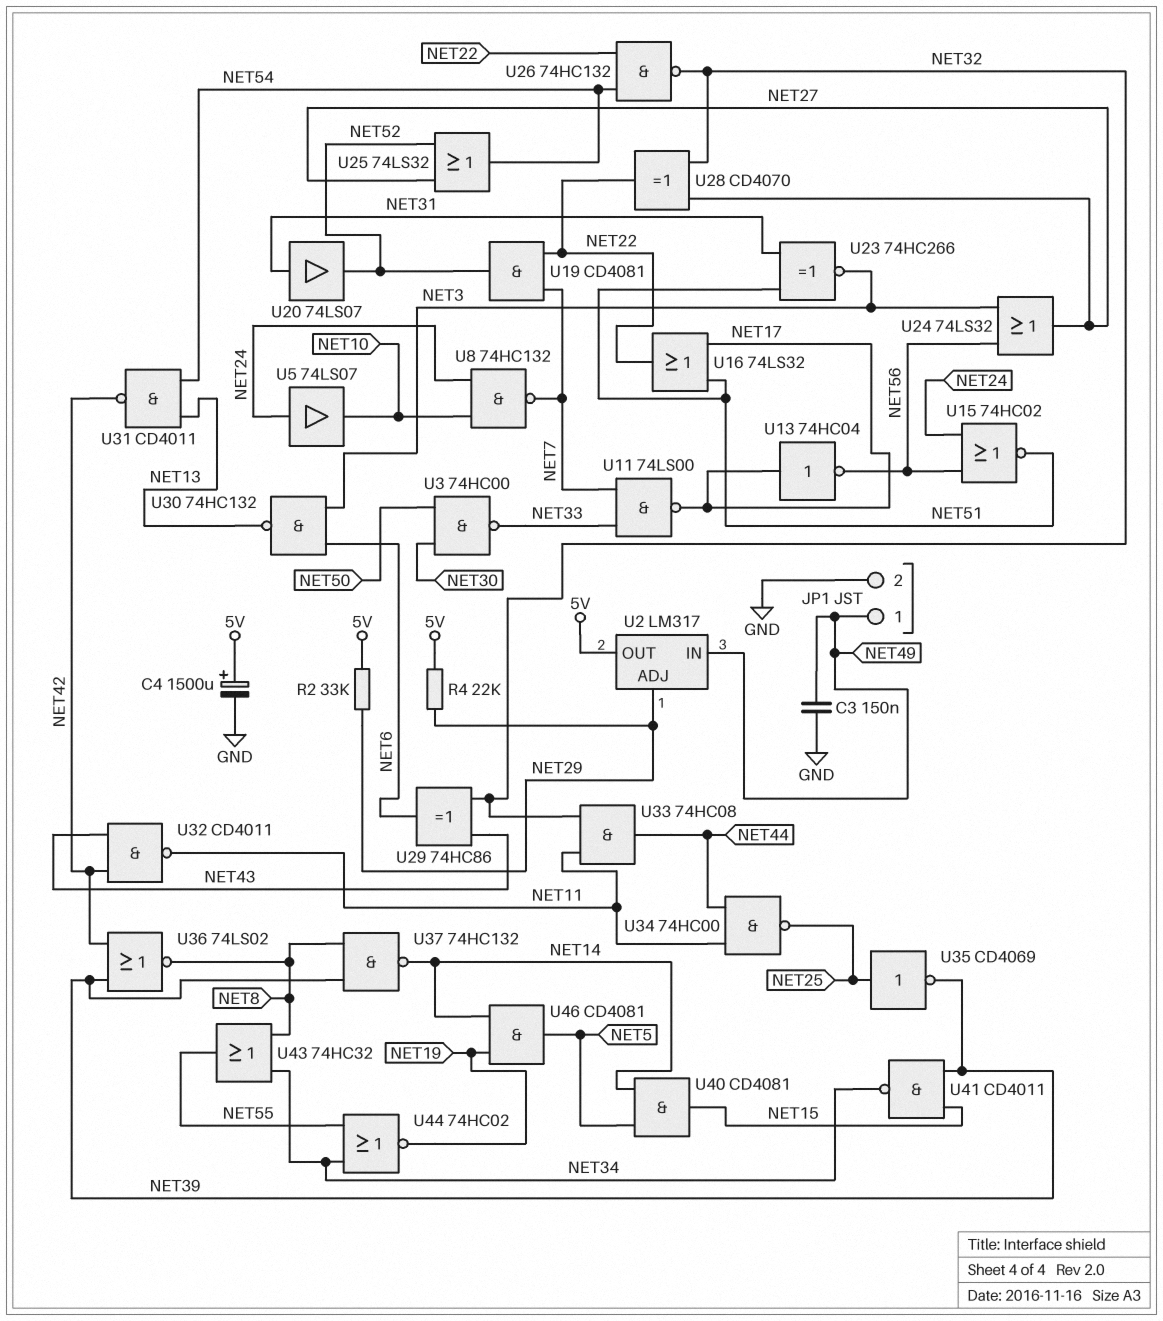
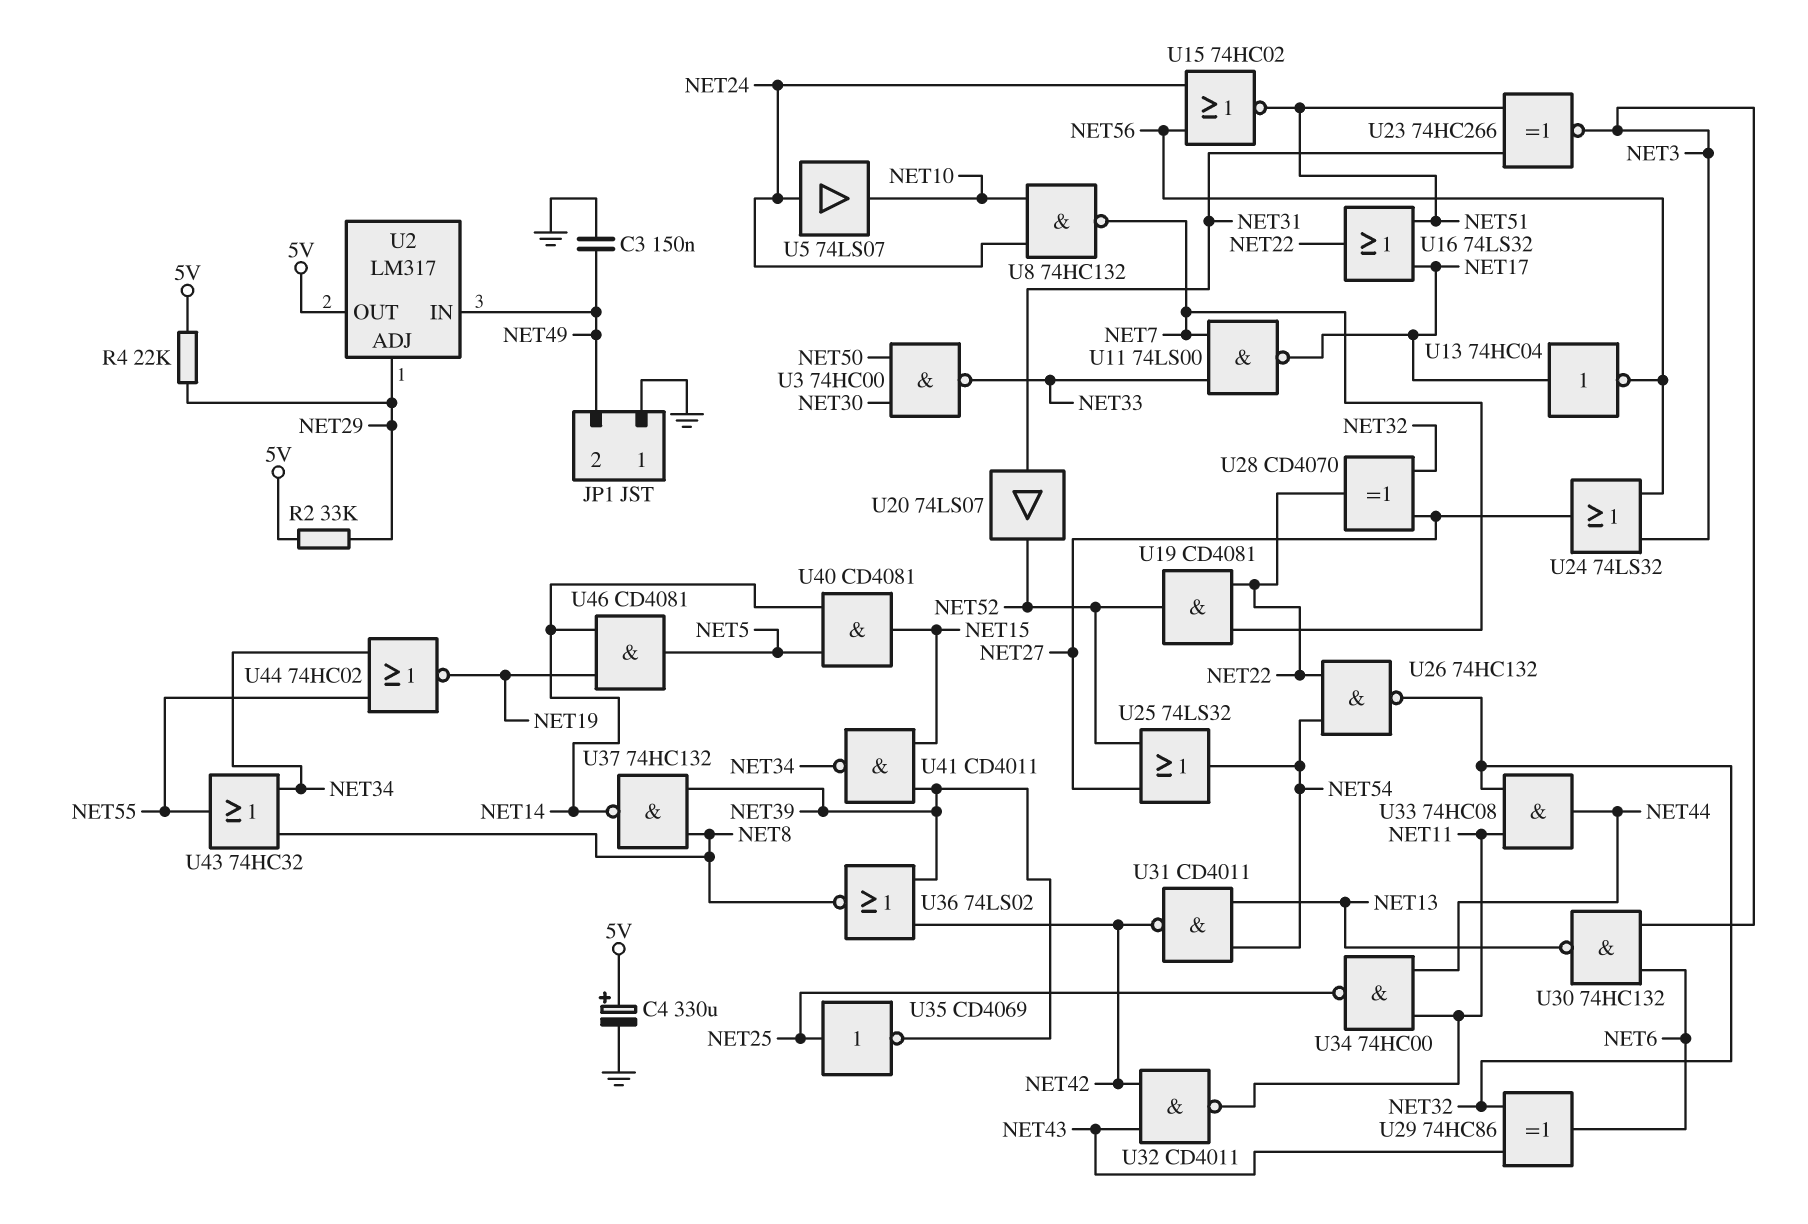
C4: 1500uF (plus 5V, minus GND) -> 330uF (plus 5V, minus GND)
JP1 pin 1: NET49 -> GND
JP1 pin 2: GND -> NET49

